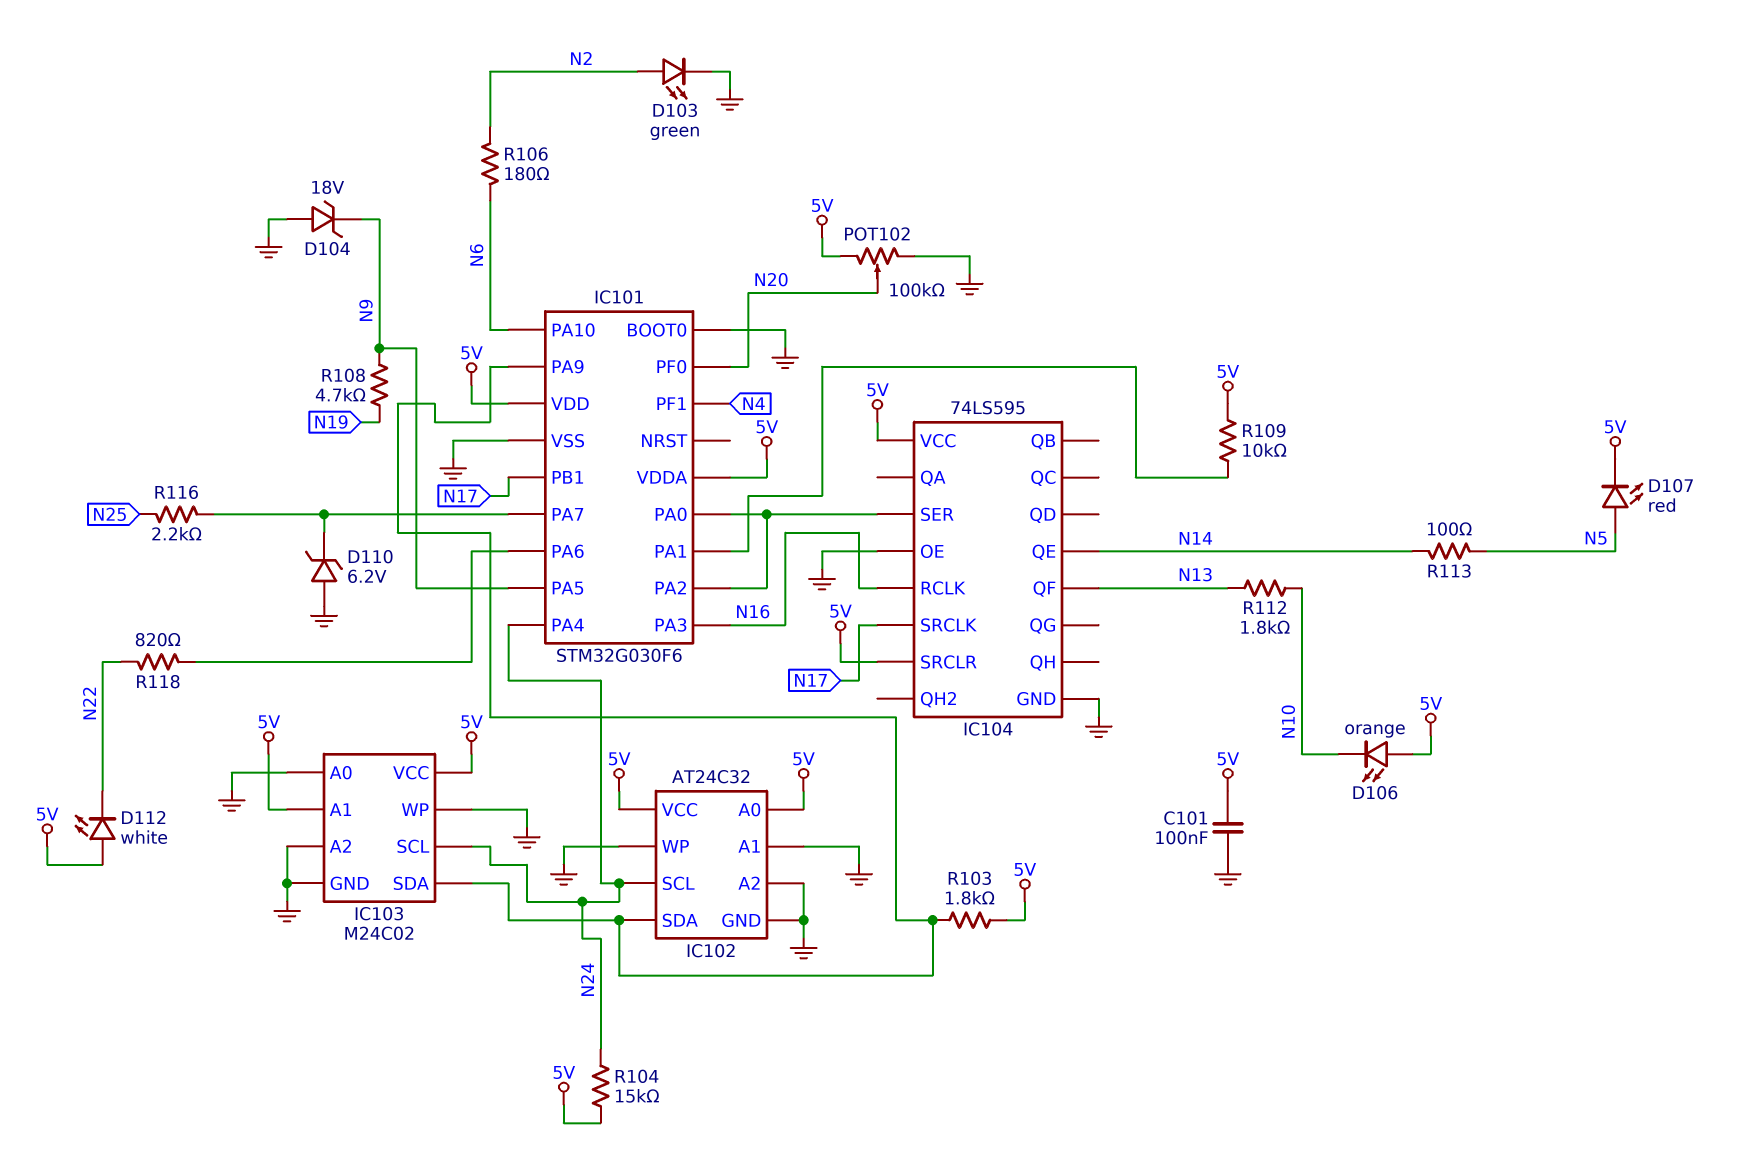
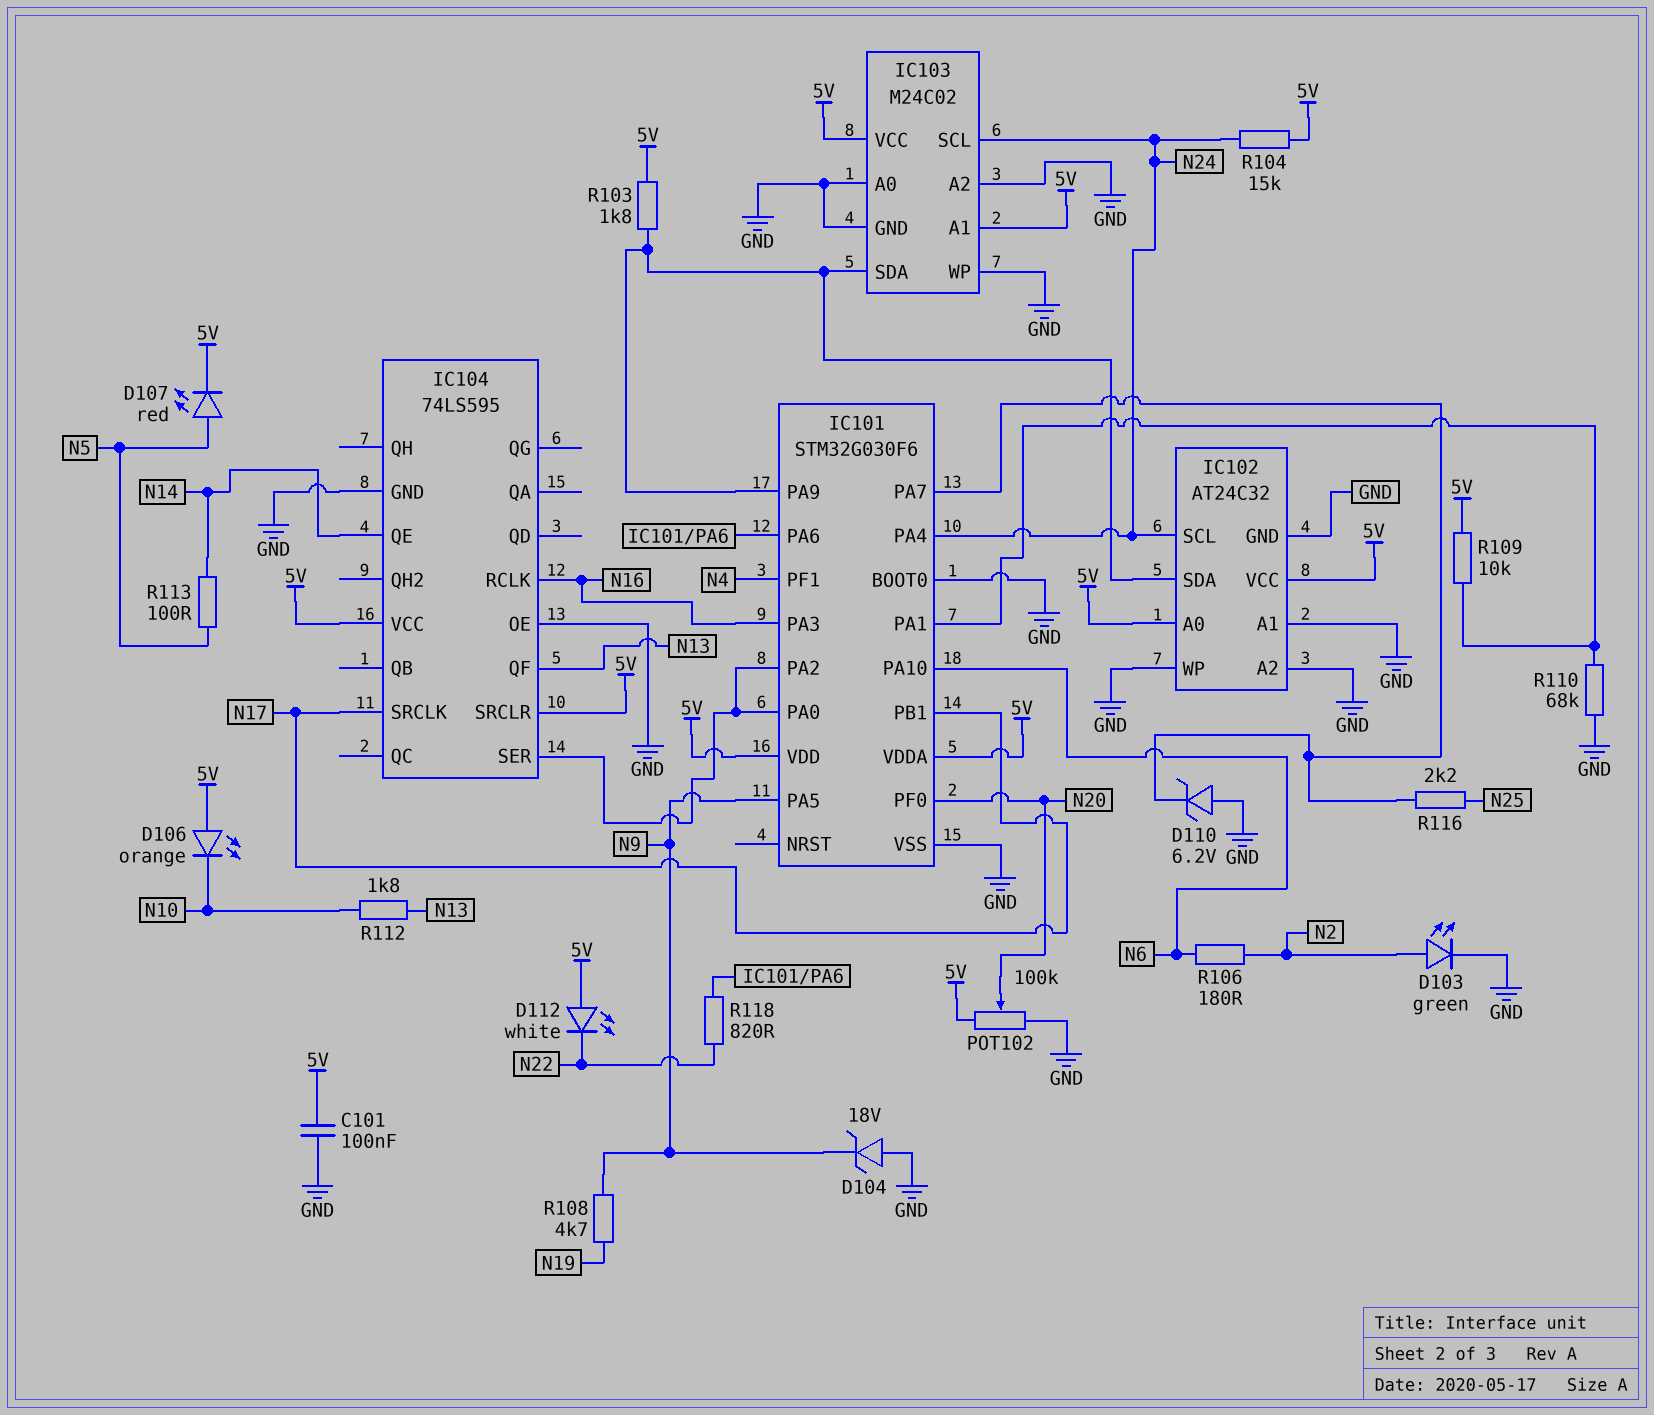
R110: none -> 68k (GND, IC101/PA1)

